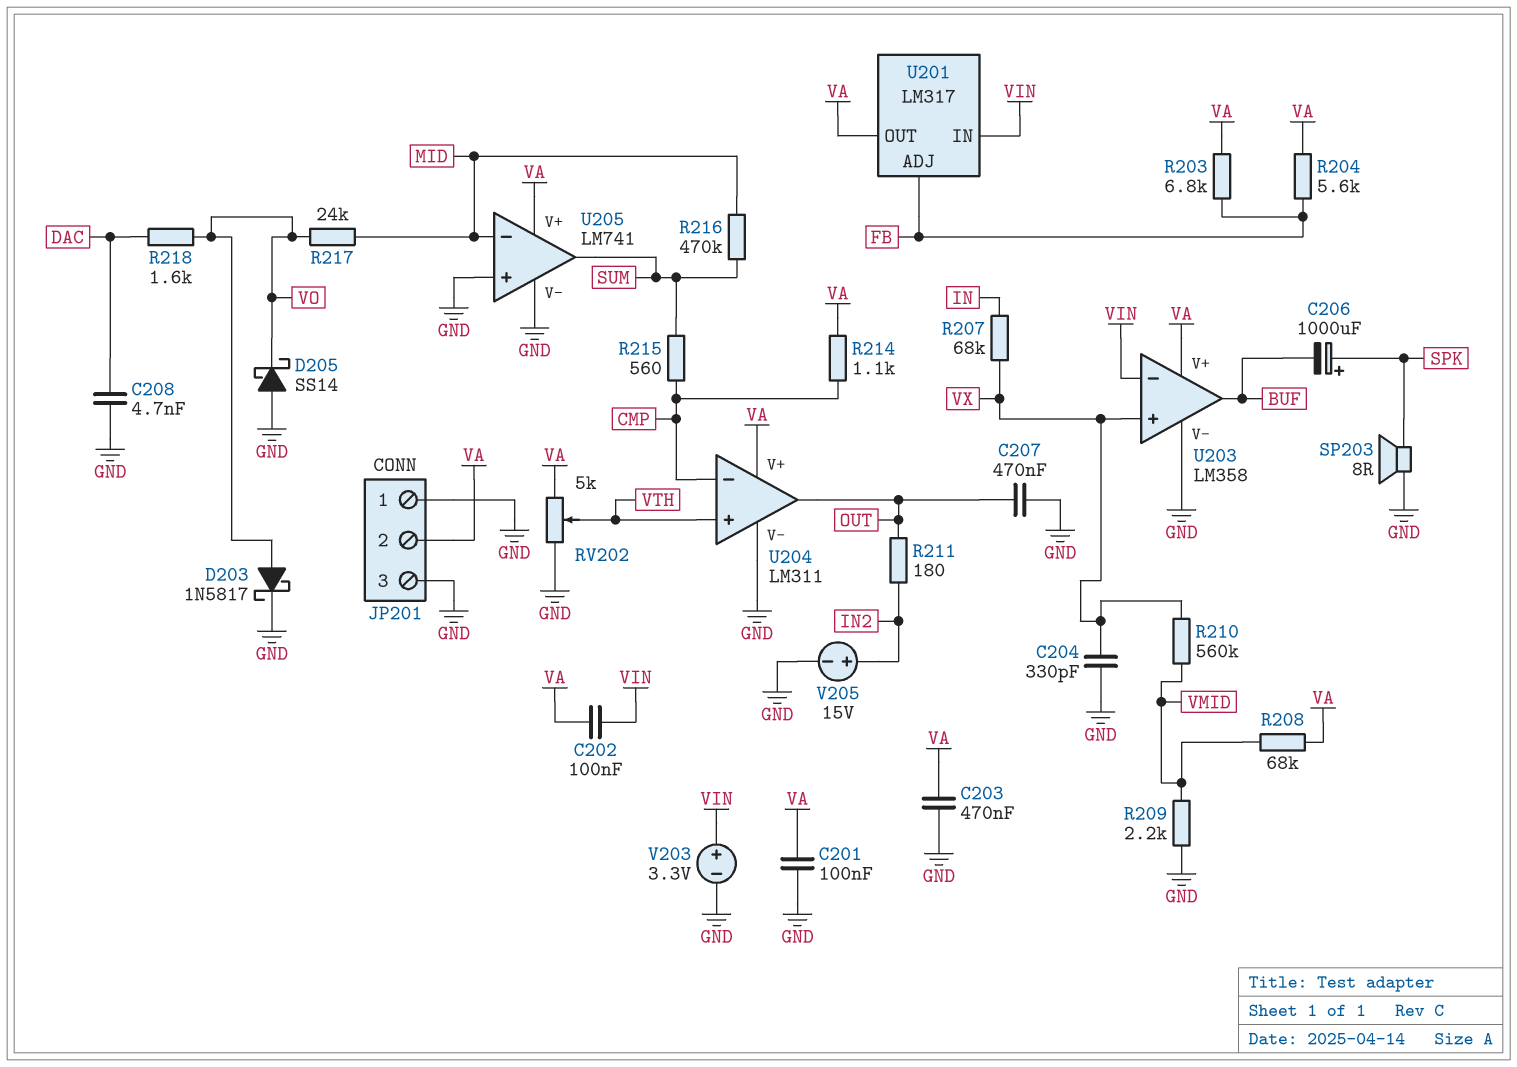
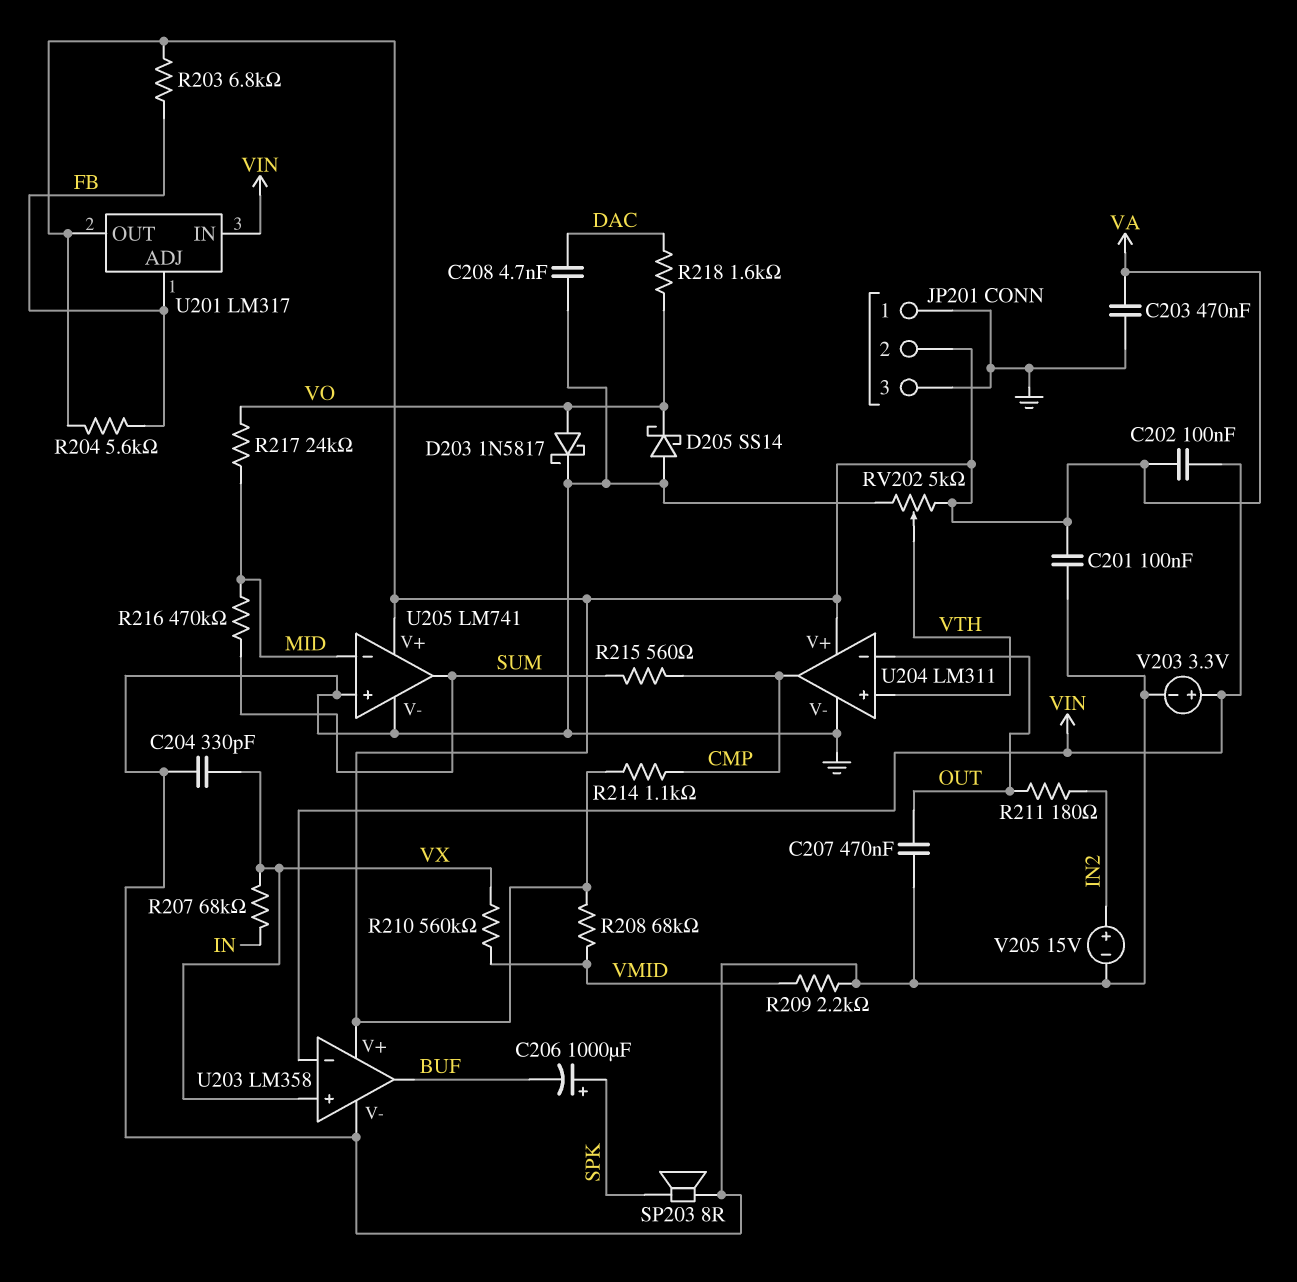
U204 pin in-: CMP -> OUT
U204 pin out: OUT -> CMP

